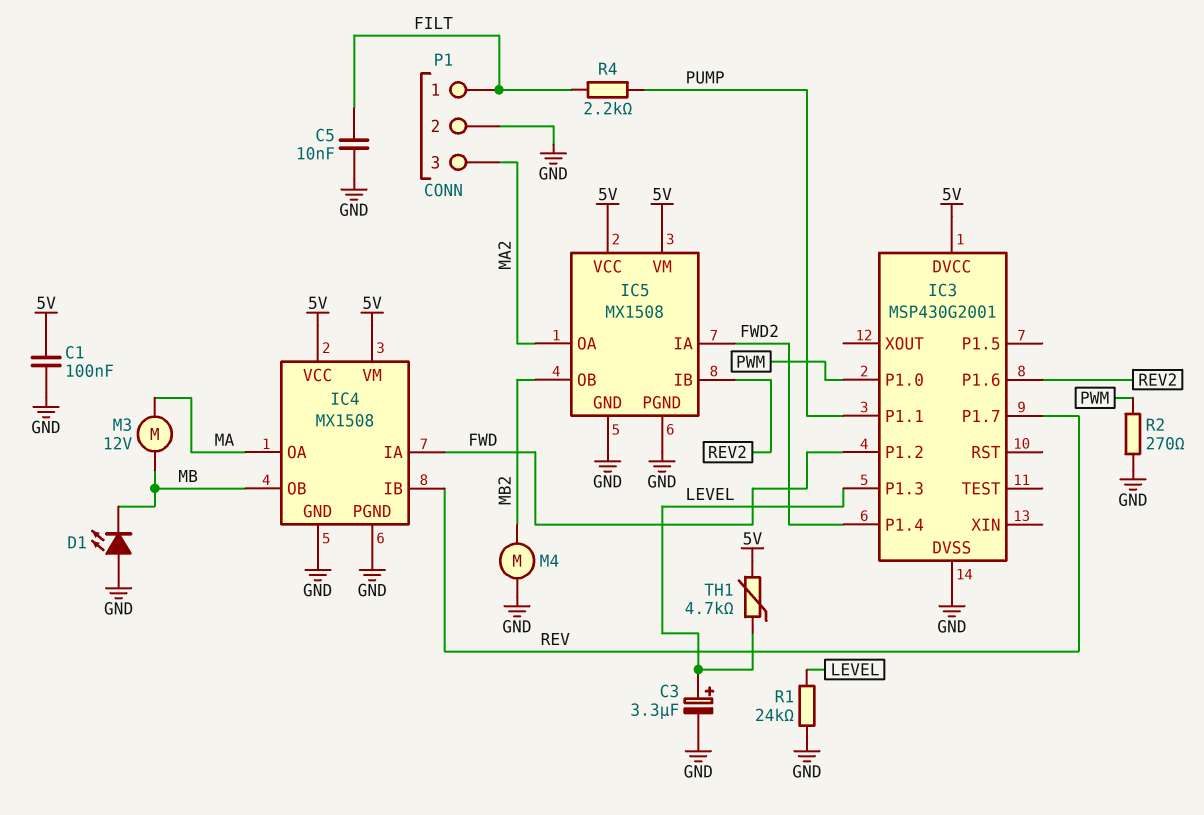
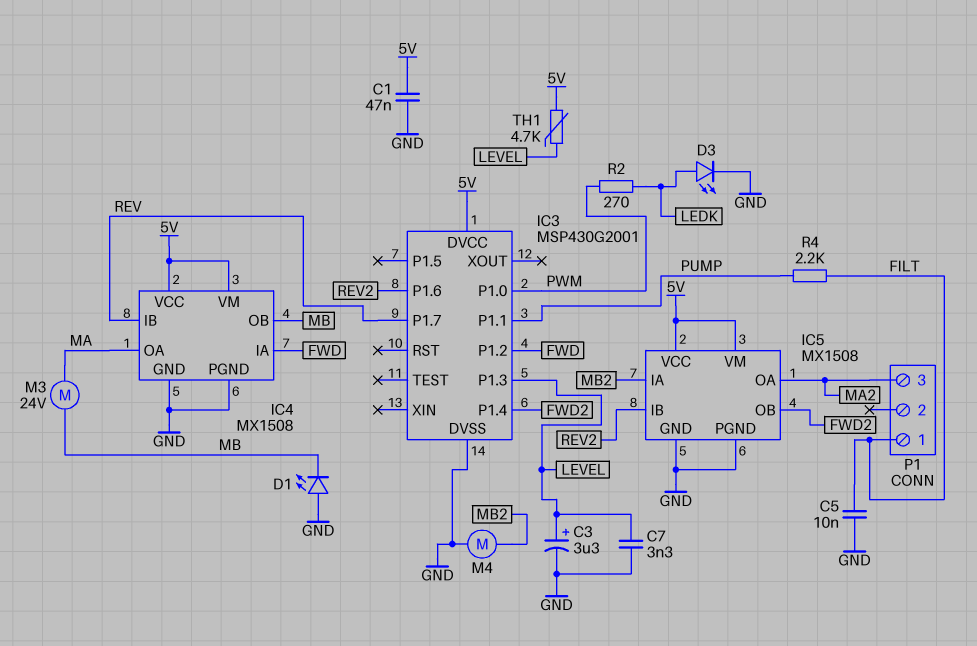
C1: 100nF (5V, GND) -> 47nF (5V, GND)
C7: none -> 3.3nF (GND, LEVEL)
D3: none -> LED (A LEDK, K GND)
IC5 pin IA: FWD2 -> MB2
IC5 pin OB: MB2 -> FWD2
M3: motor 12V (MA, MB) -> motor 24V (MA, MB)
P1 pin 2: GND -> none
R1: 24k (GND, LEVEL) -> none
R2: 270 (GND, PWM) -> 270 (LEDK, PWM)

